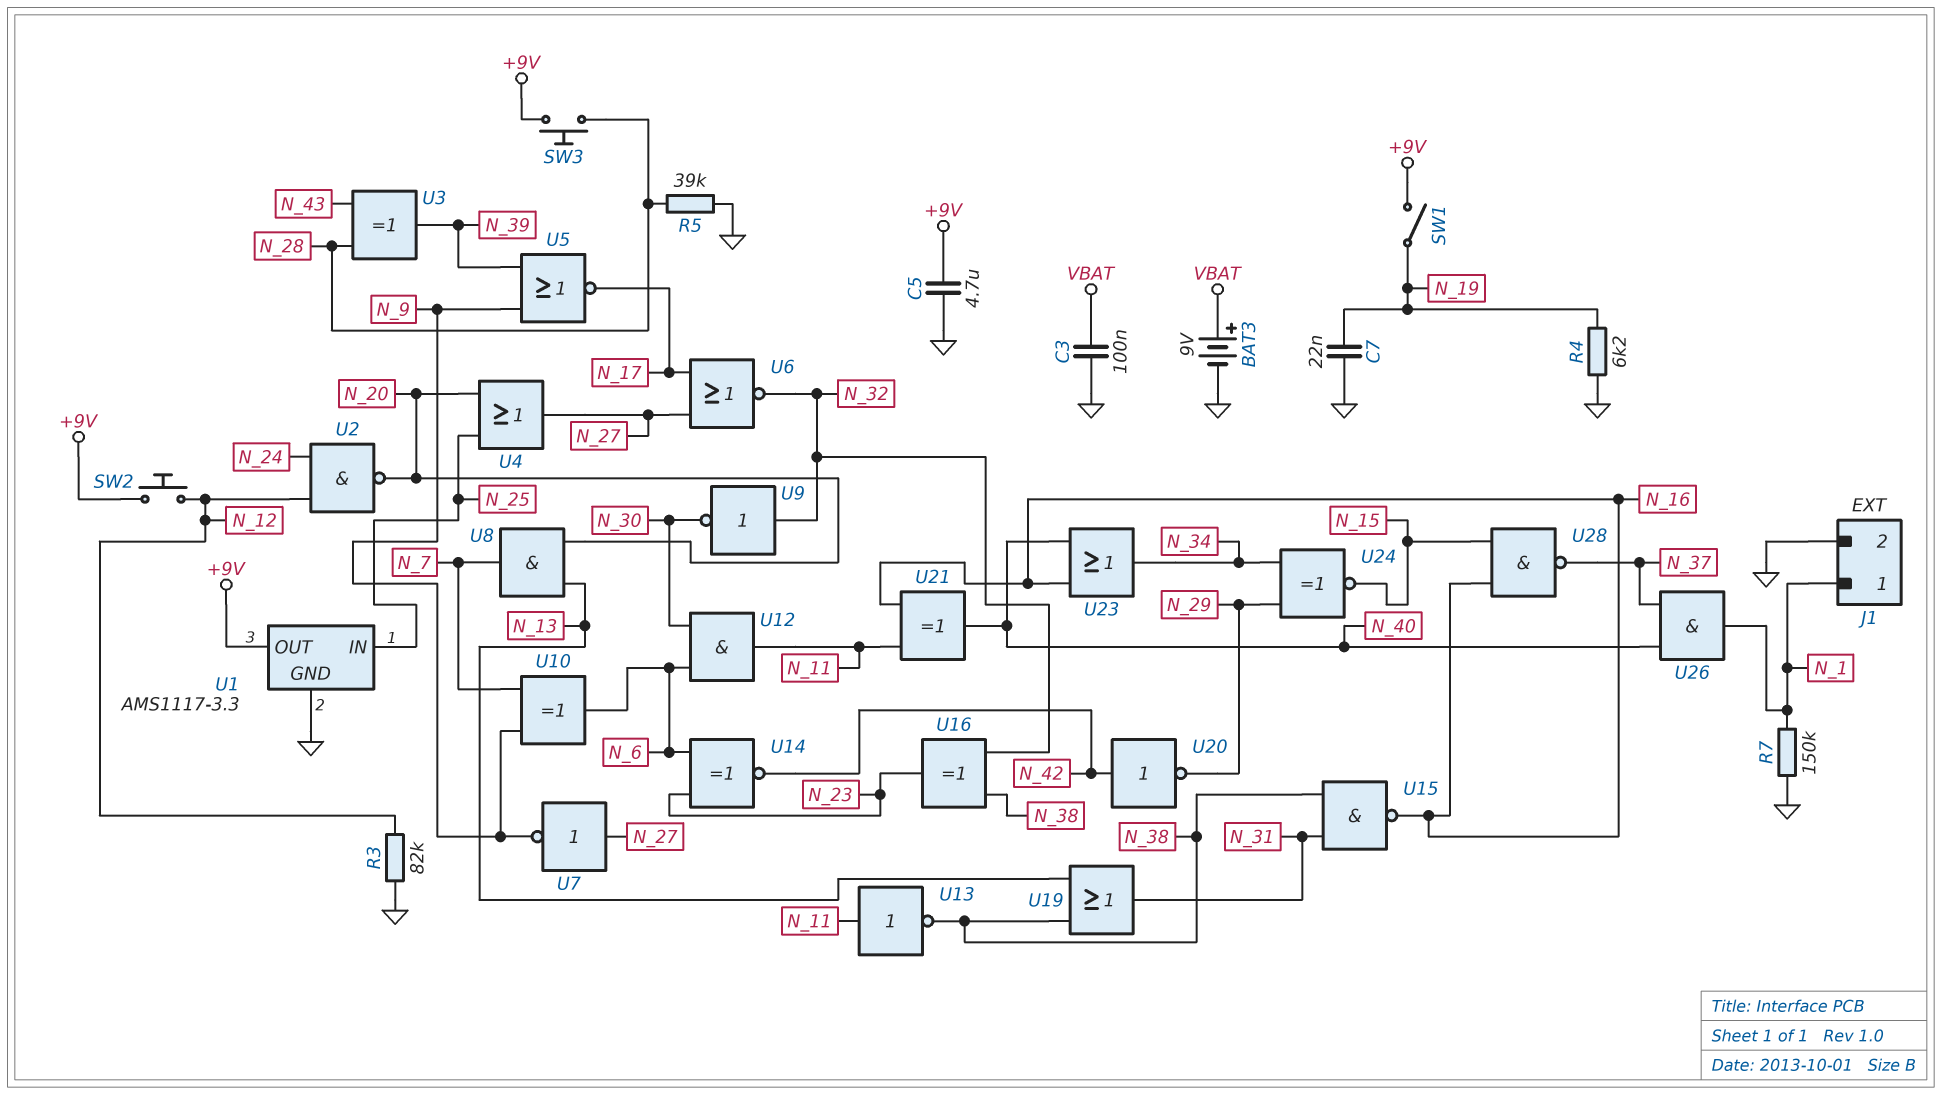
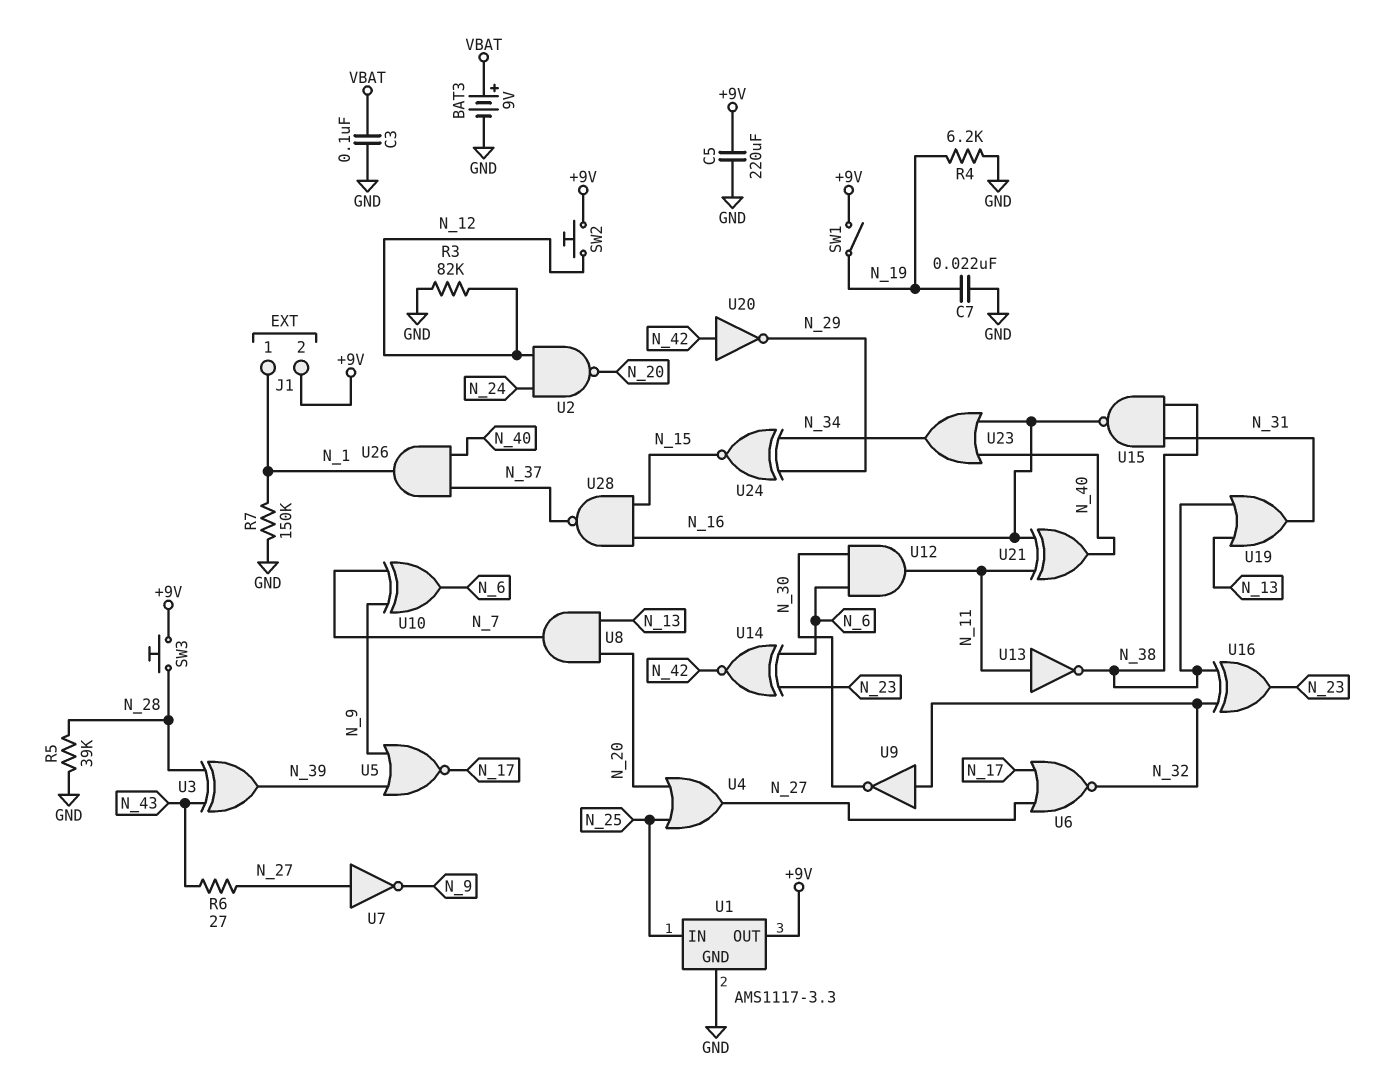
C5: 4.7uF (+9V, GND) -> 220uF (+9V, GND)
J1 pin 2: GND -> +9V
R6: none -> 27 (N_27, N_43)

